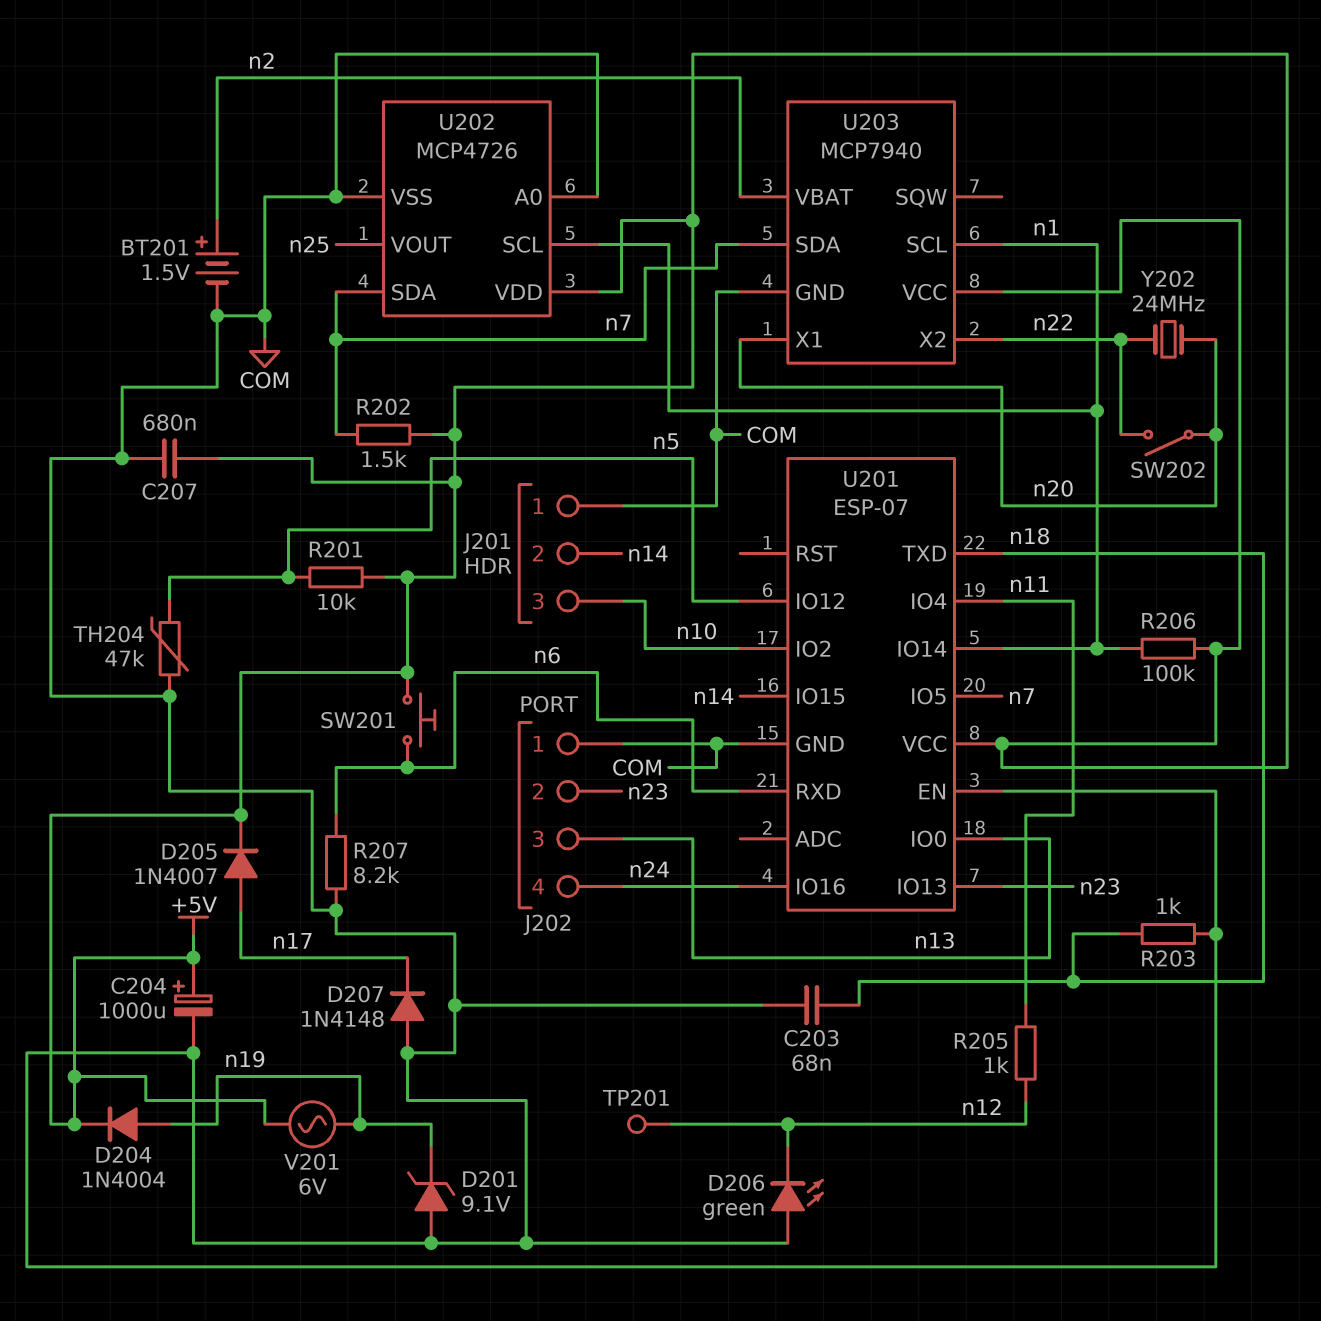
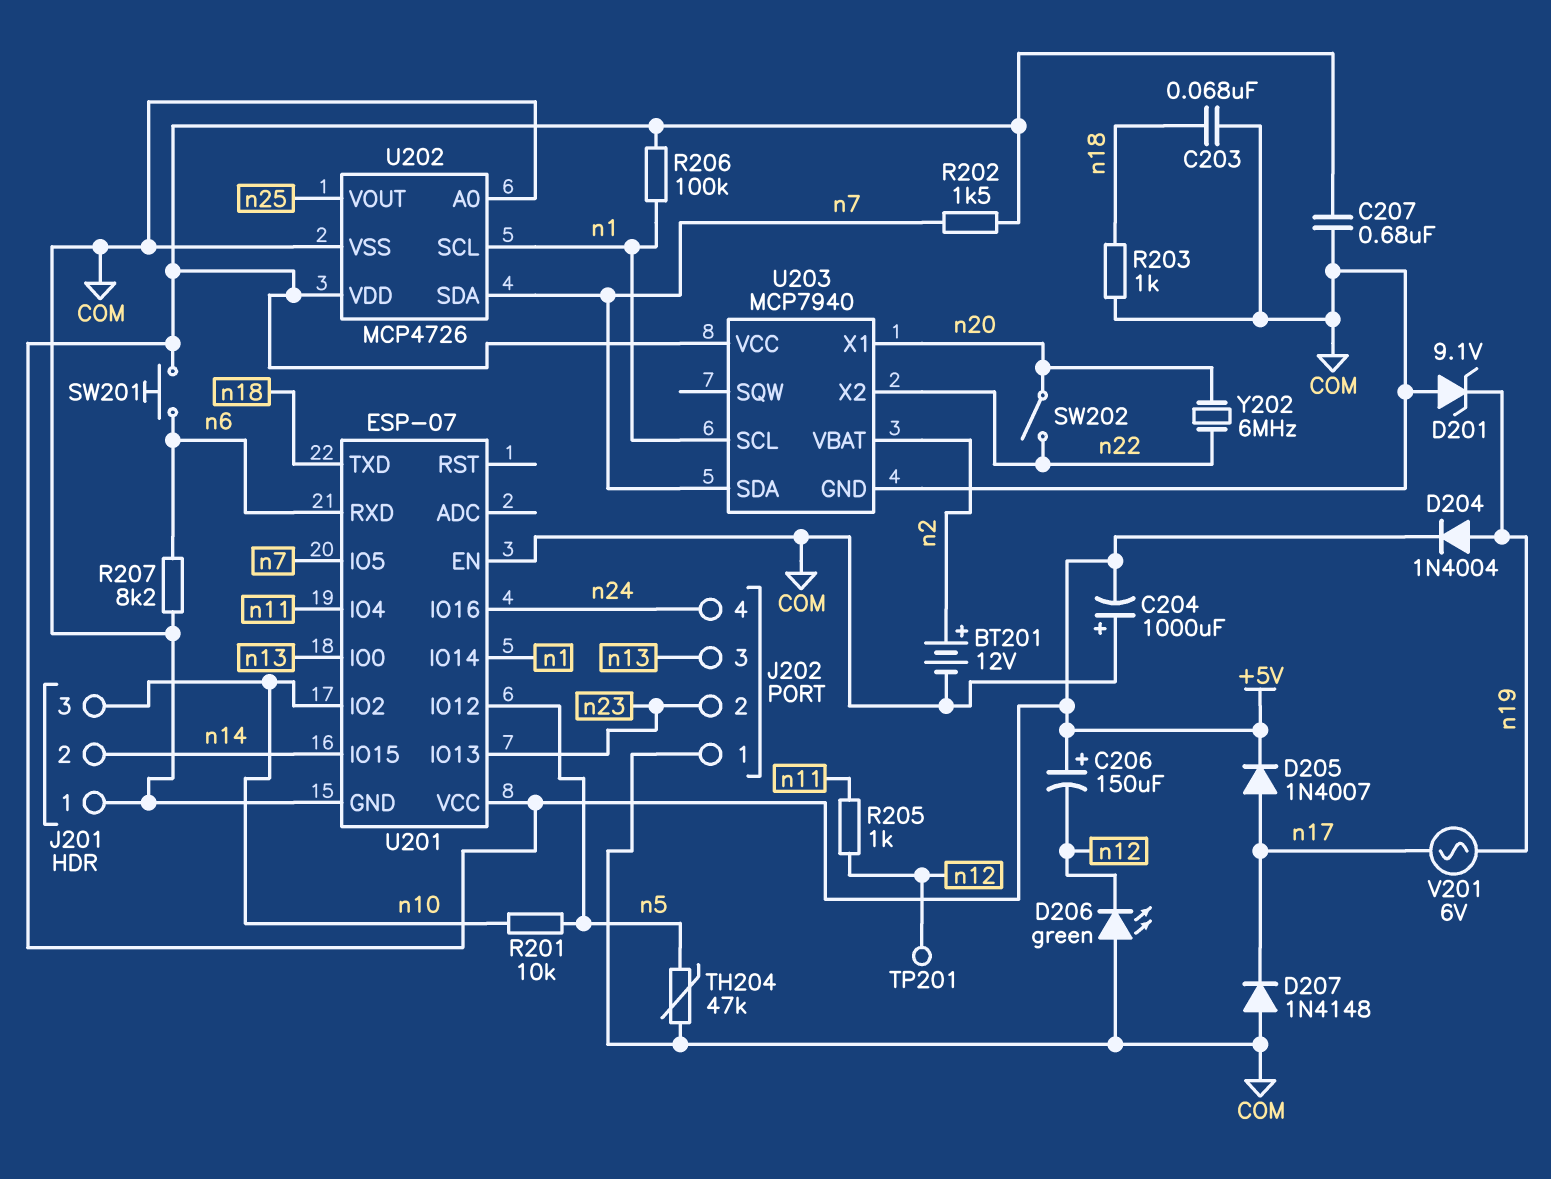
BT201: 1.5V (plus n2, minus COM) -> 12V (plus n2, minus COM)
C204: 1000uF (plus +5V, minus COM) -> 1000uF (plus COM, minus +5V)
C206: none -> 150uF (plus +5V, minus n12)
R201: 10k (+5V, n5) -> 10k (n5, n10)
V201: AC 6V (+5V, n19) -> AC 6V (n17, n19)
Y202: 24MHz (n20, n22) -> 6MHz (n20, n22)

